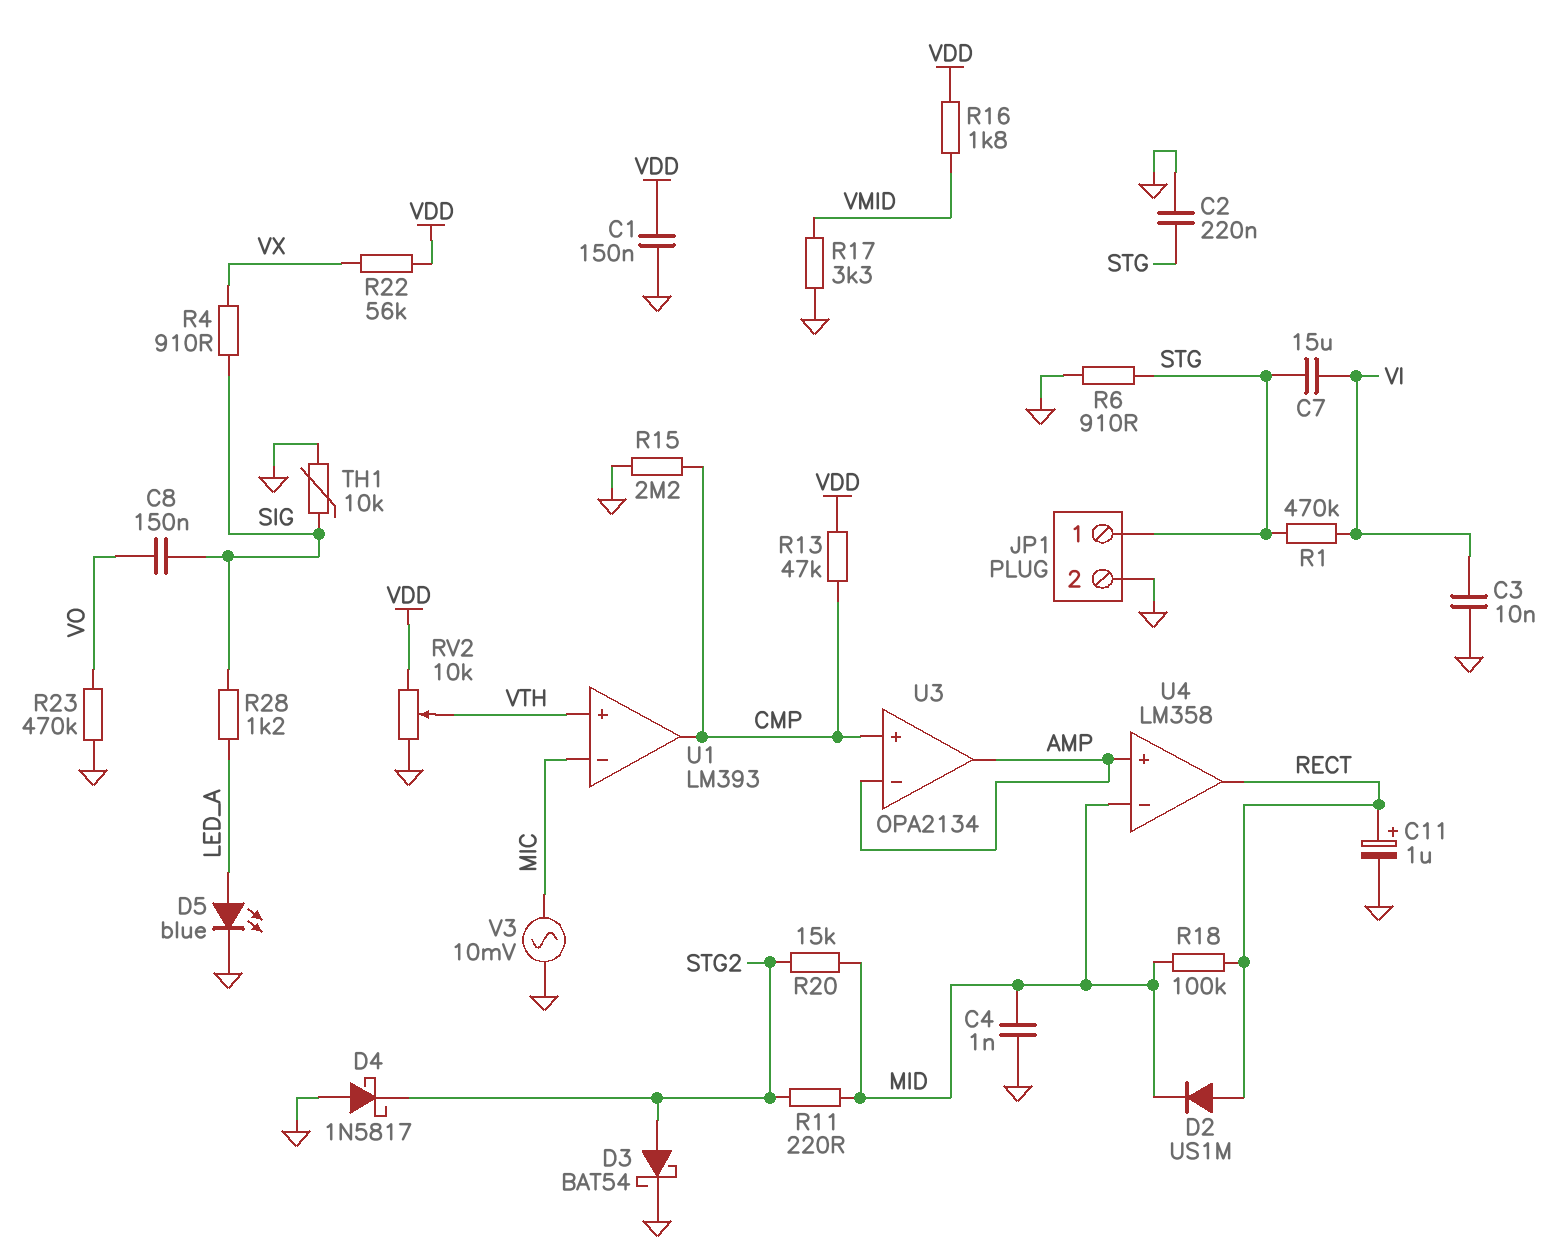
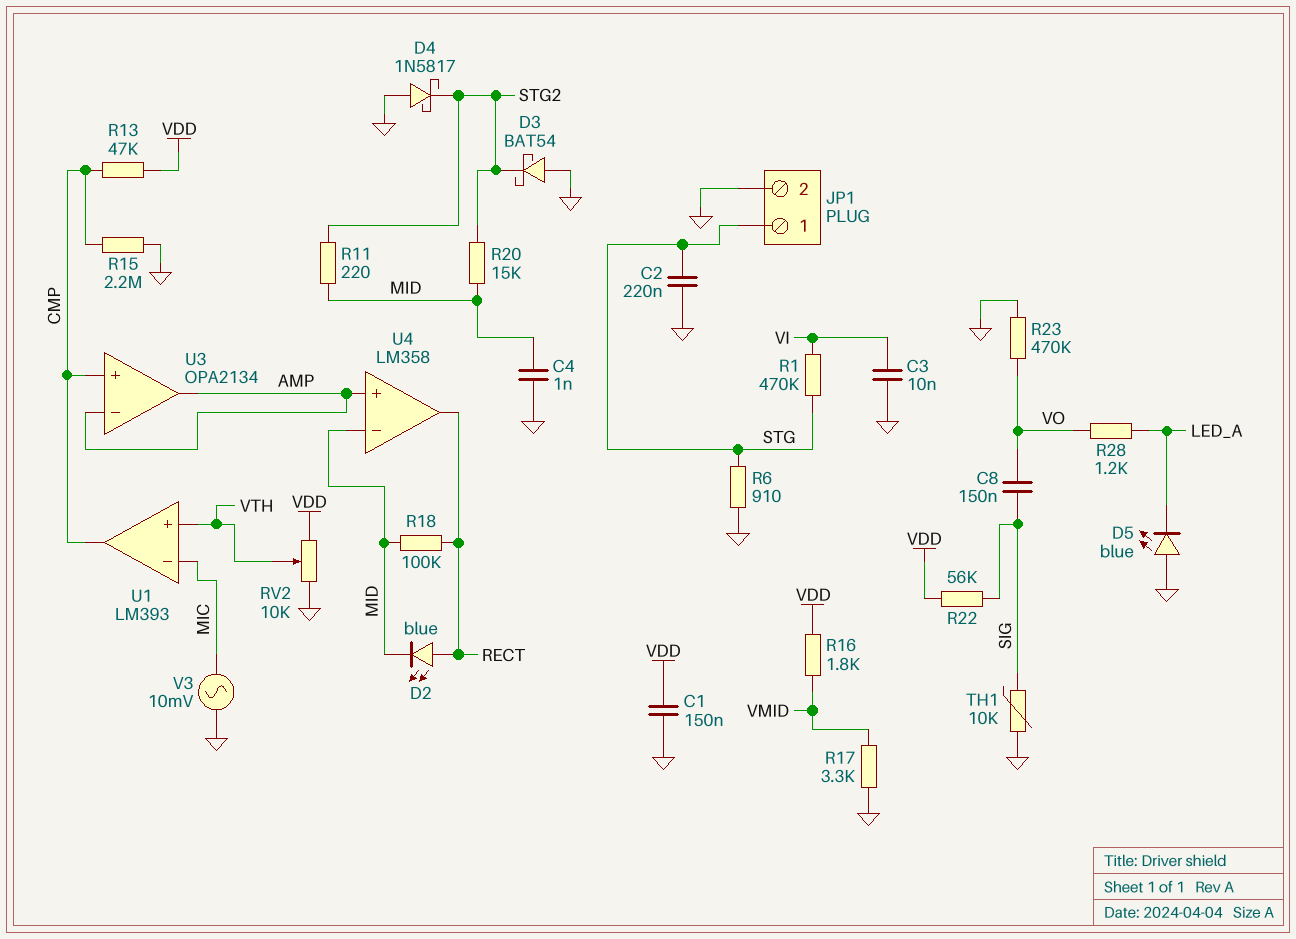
C7: 15uF (STG, VI) -> none
C11: 1uF (plus RECT, minus GND) -> none
D2: diode US1M (A RECT, K MID) -> LED blue (A RECT, K MID)
D3: schottky BAT54 (A STG2, K GND) -> schottky BAT54 (A GND, K STG2)
D5: LED blue (A LED_A, K GND) -> LED blue (A GND, K LED_A)
R4: 910 (SIG, VX) -> none
R22: 56k (VDD, VX) -> 56k (SIG, VDD)
R28: 1.2k (LED_A, SIG) -> 1.2k (LED_A, VO)

